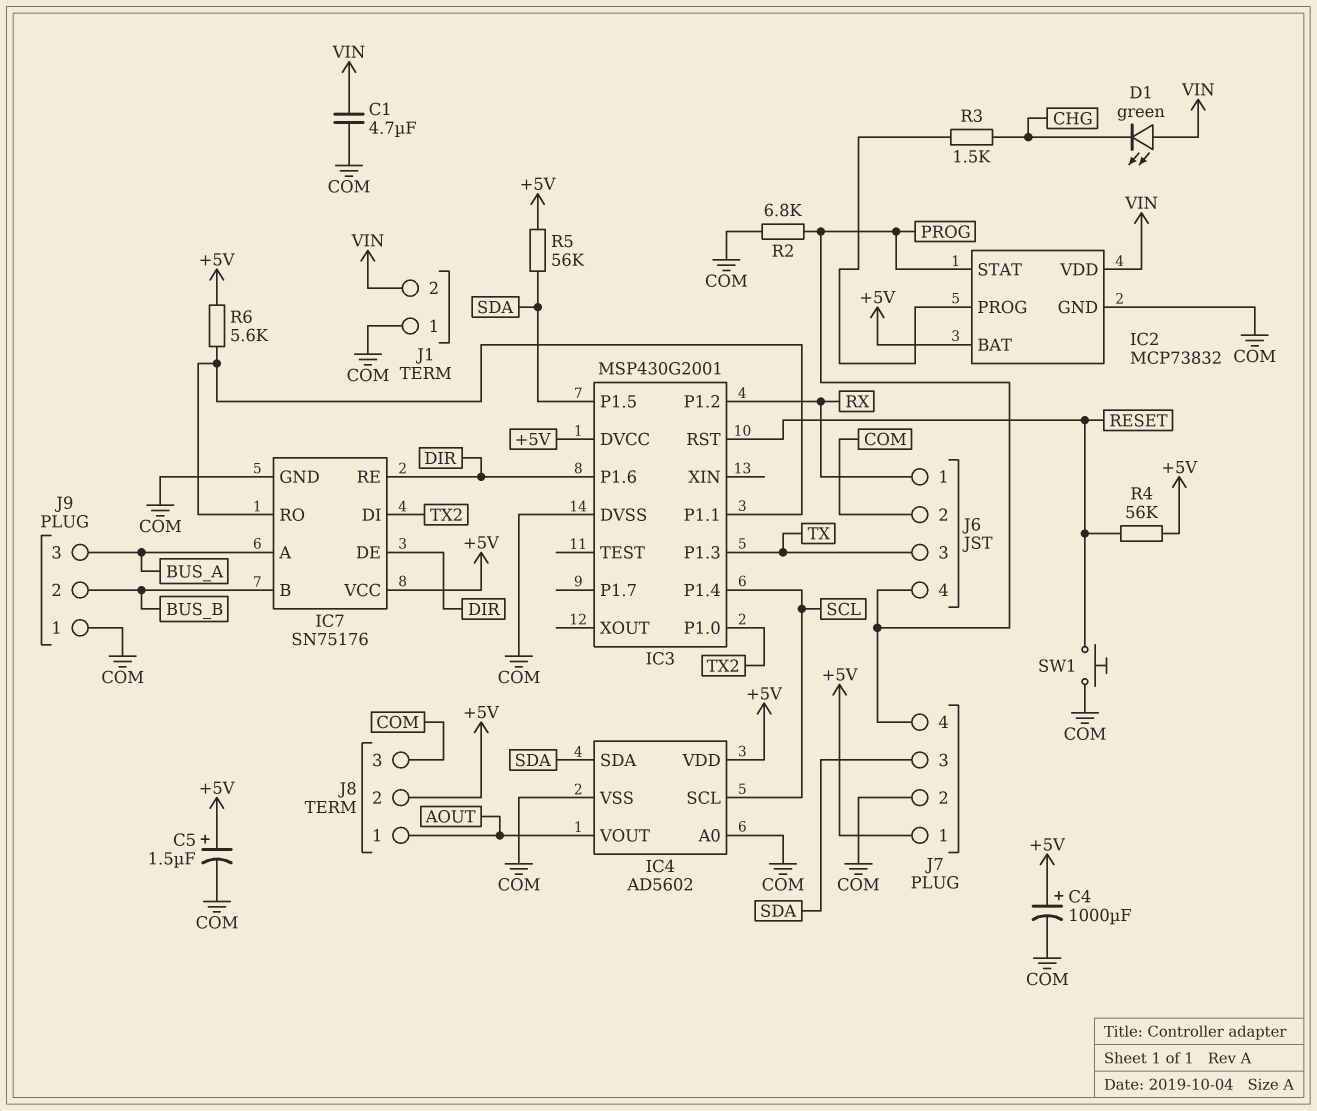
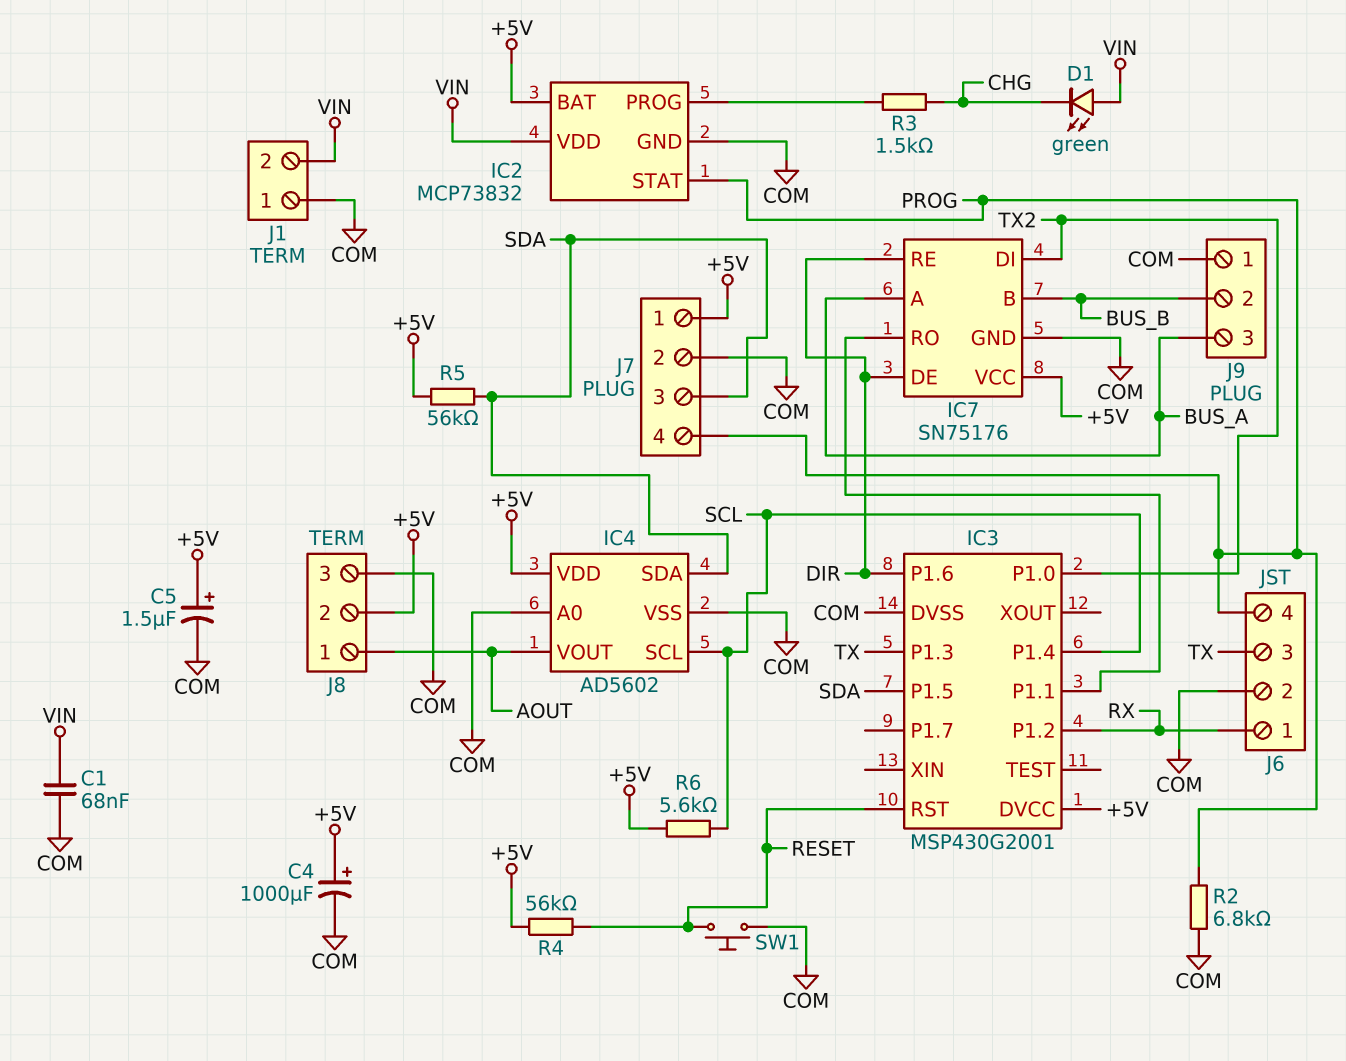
C1: 4.7uF (COM, VIN) -> 68nF (COM, VIN)
R6: 5.6k (+5V, IC3/P1.1) -> 5.6k (+5V, SCL)

